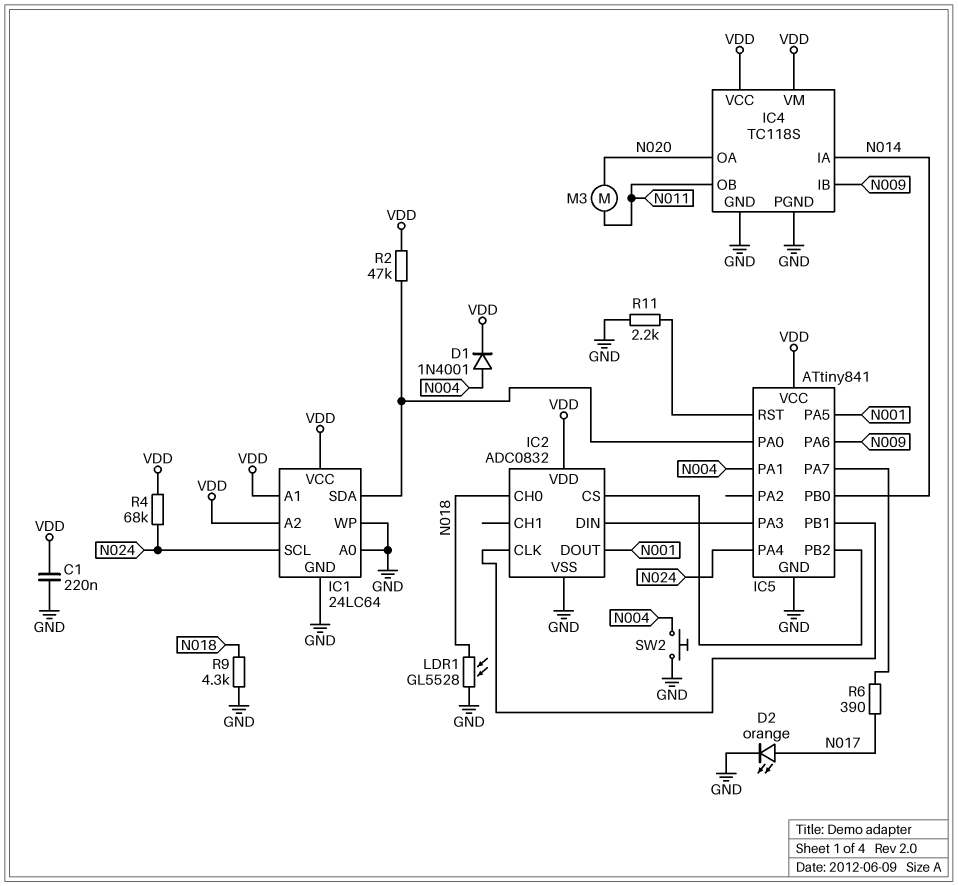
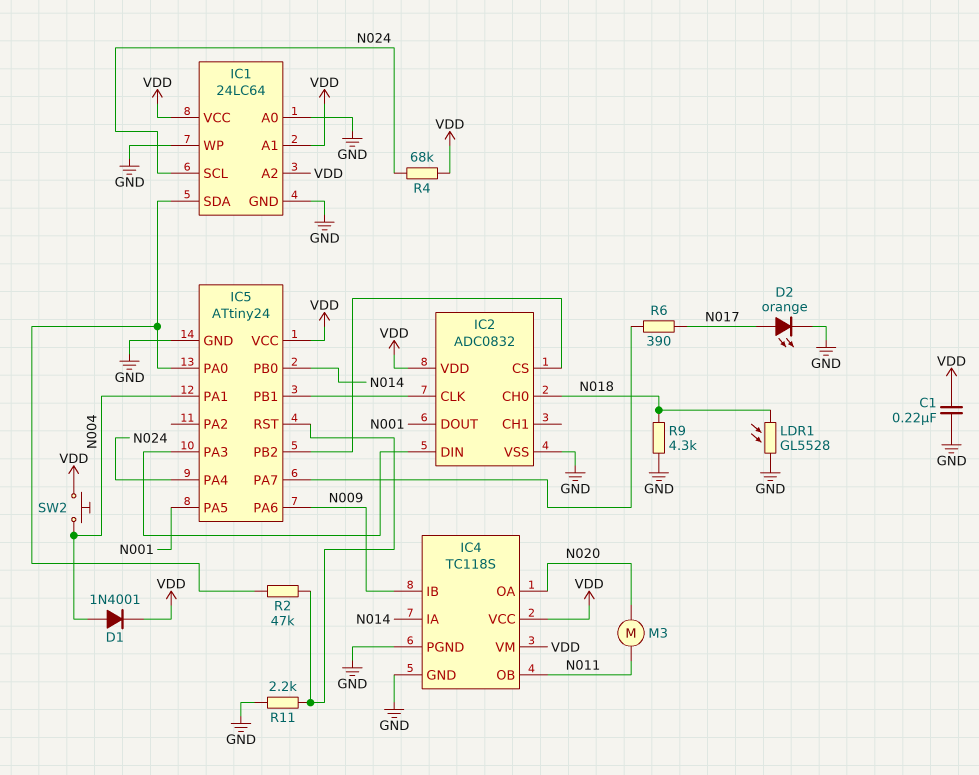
IC5: ATtiny841 -> ATtiny24
R2: 47k (IC1/SDA, VDD) -> 47k (IC1/SDA, IC5/RST)
SW2: button (GND, N004) -> button (N004, VDD)

